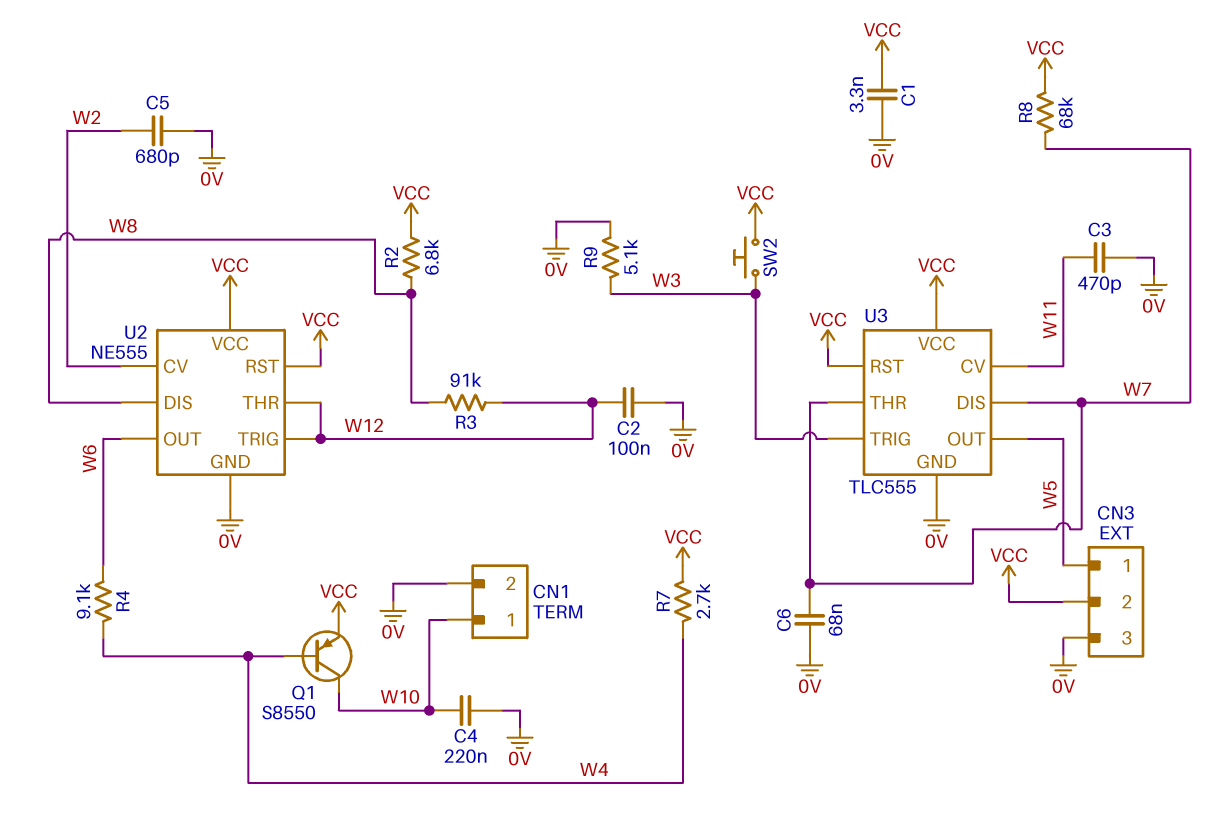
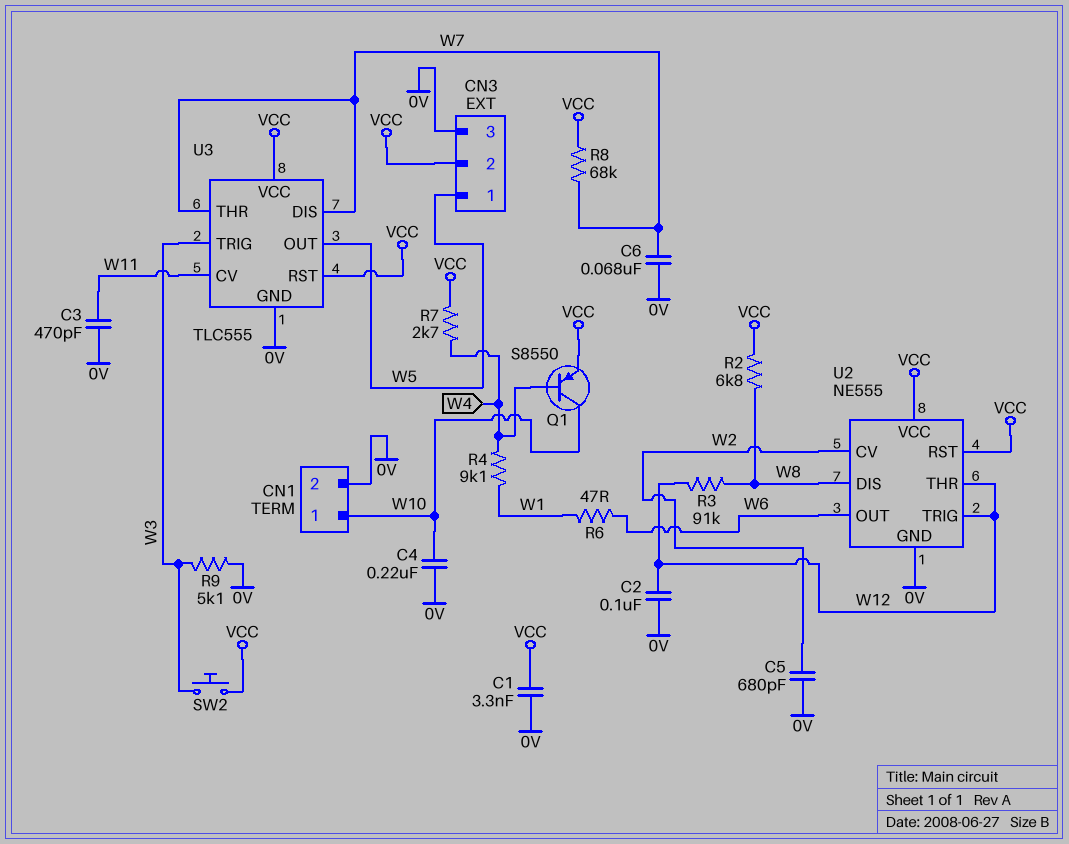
R4: 9.1k (W4, W6) -> 9.1k (W1, W4)
R6: none -> 47 (W1, W6)

